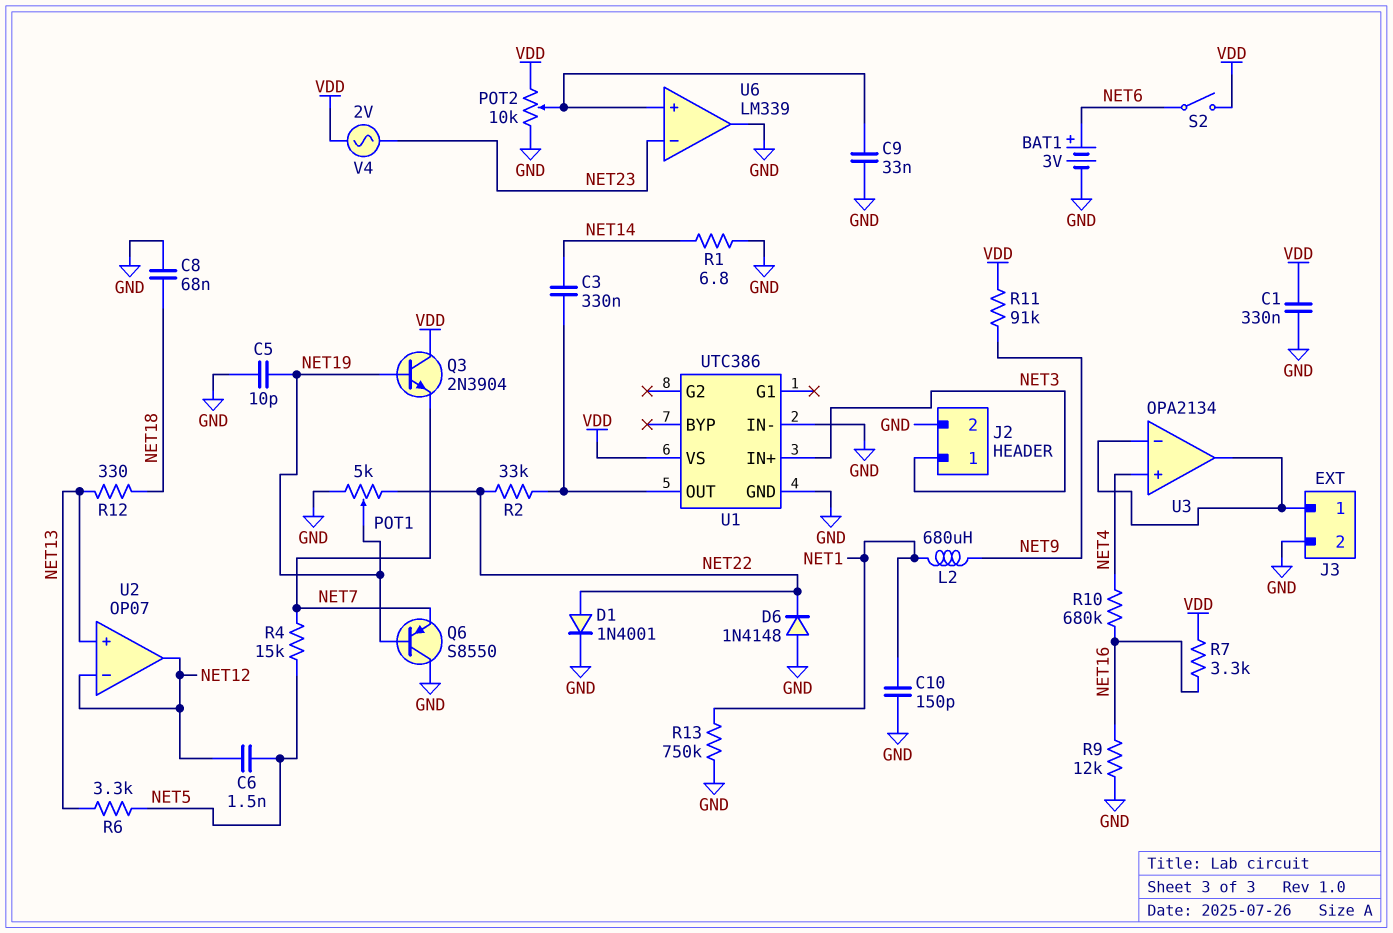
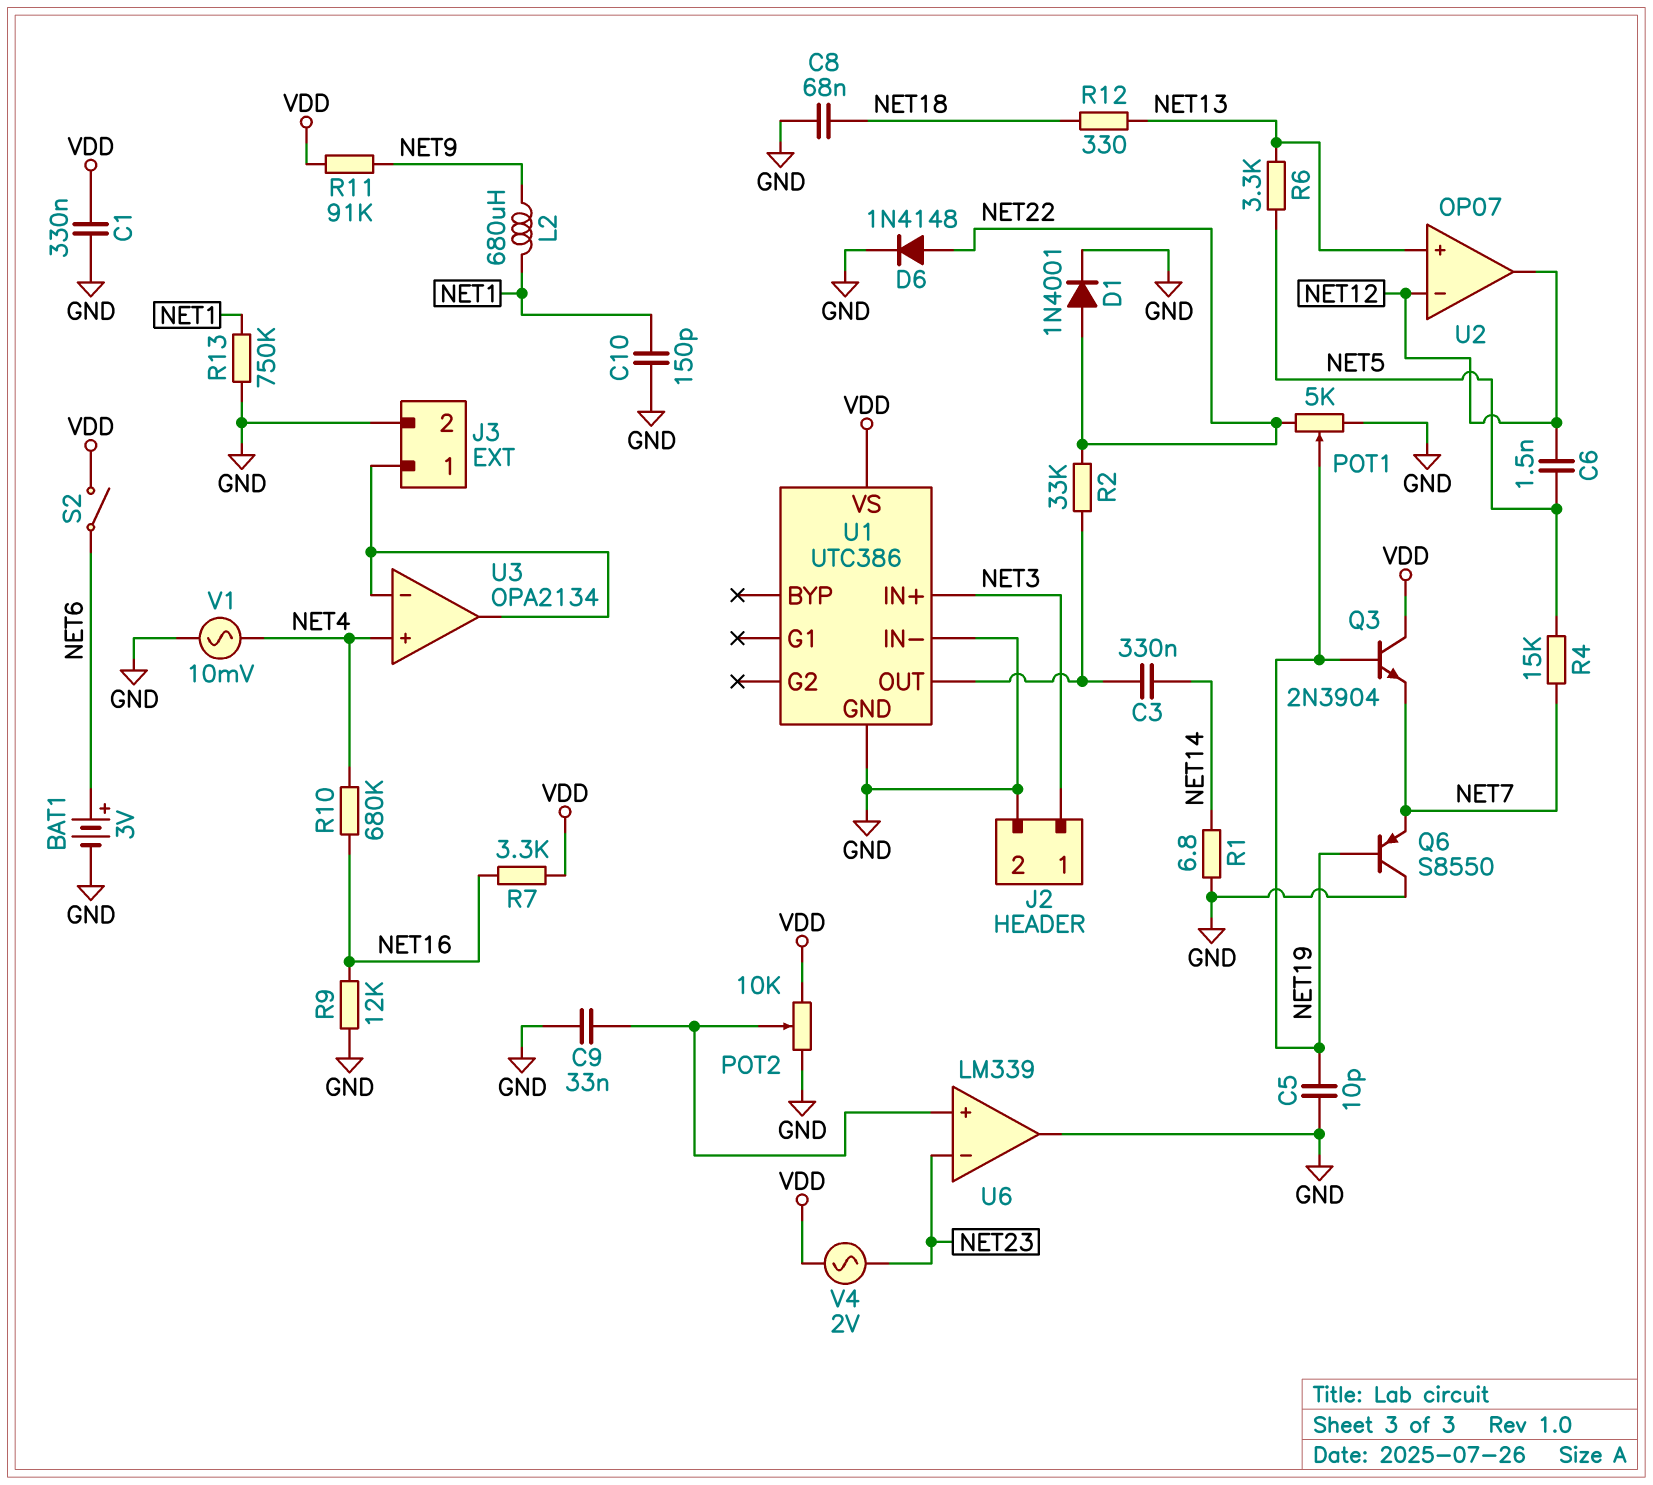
D6: diode 1N4148 (A GND, K NET22) -> diode 1N4148 (A NET22, K GND)
V1: none -> AC 10mV (GND, NET4)

